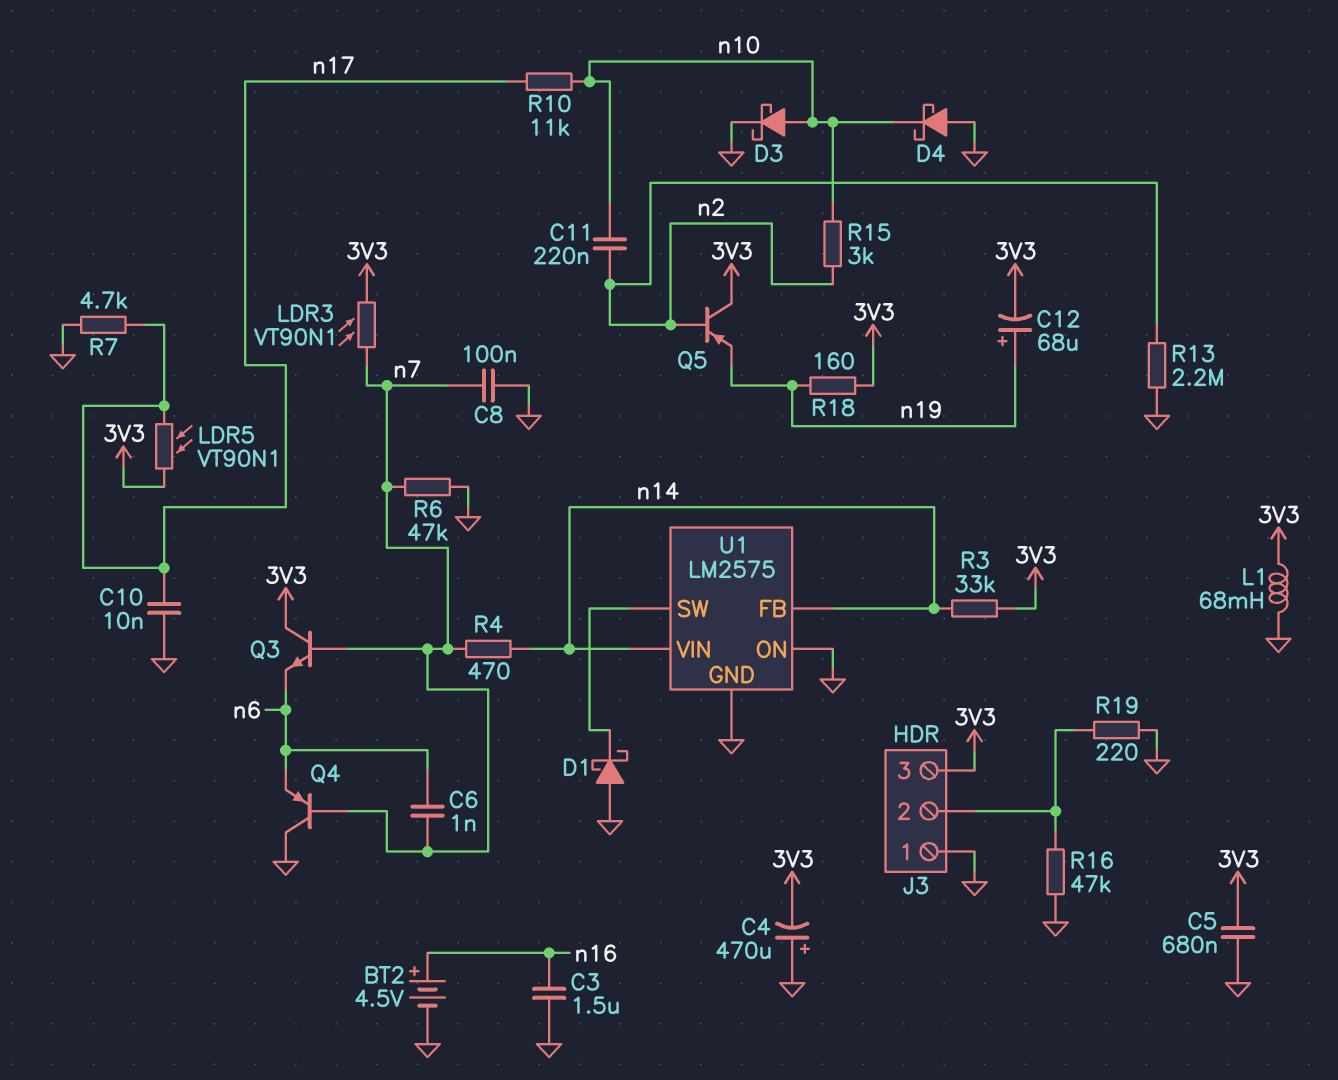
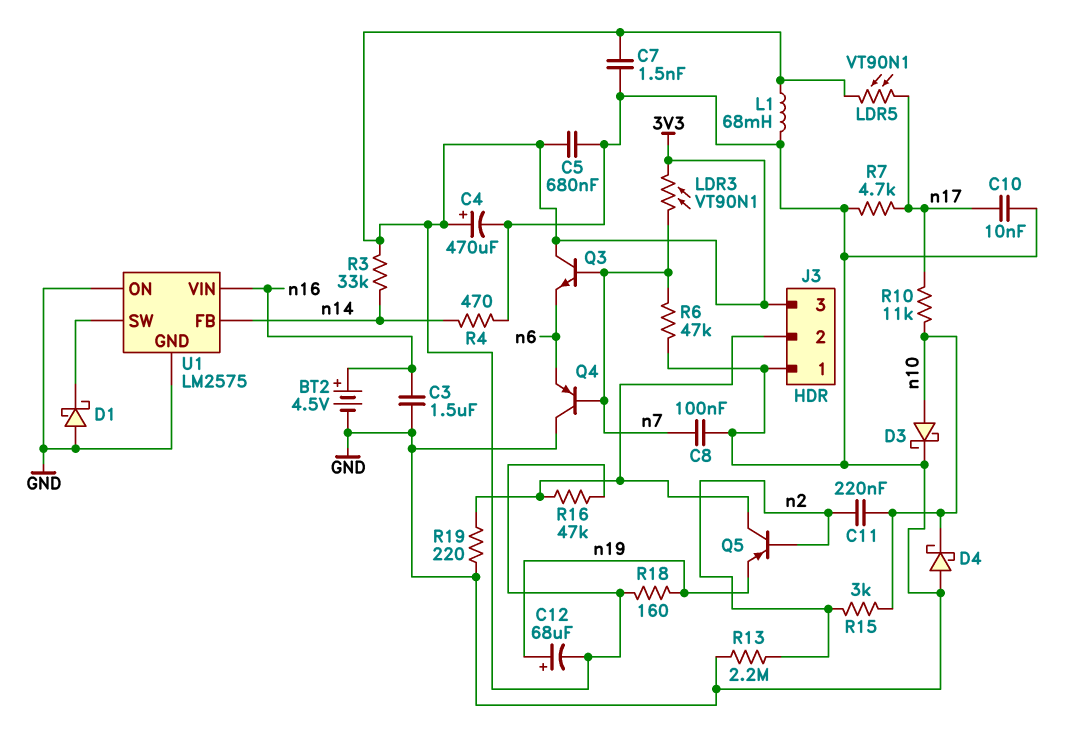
C4: 470uF (plus GND, minus 3V3) -> 470uF (plus 3V3, minus GND)
C6: 1nF (n6, n7) -> none
C7: none -> 1.5nF (3V3, GND)
Q5: PNP (B n2, C 3V3, E n19) -> PNP (B n2, C J3/2, E n19)
R4: 470 (n7, n14) -> 470 (GND, n14)
R16: 47k (GND, J3/2) -> 47k (3V3, J3/2)
U1 pin VIN: n14 -> n16

